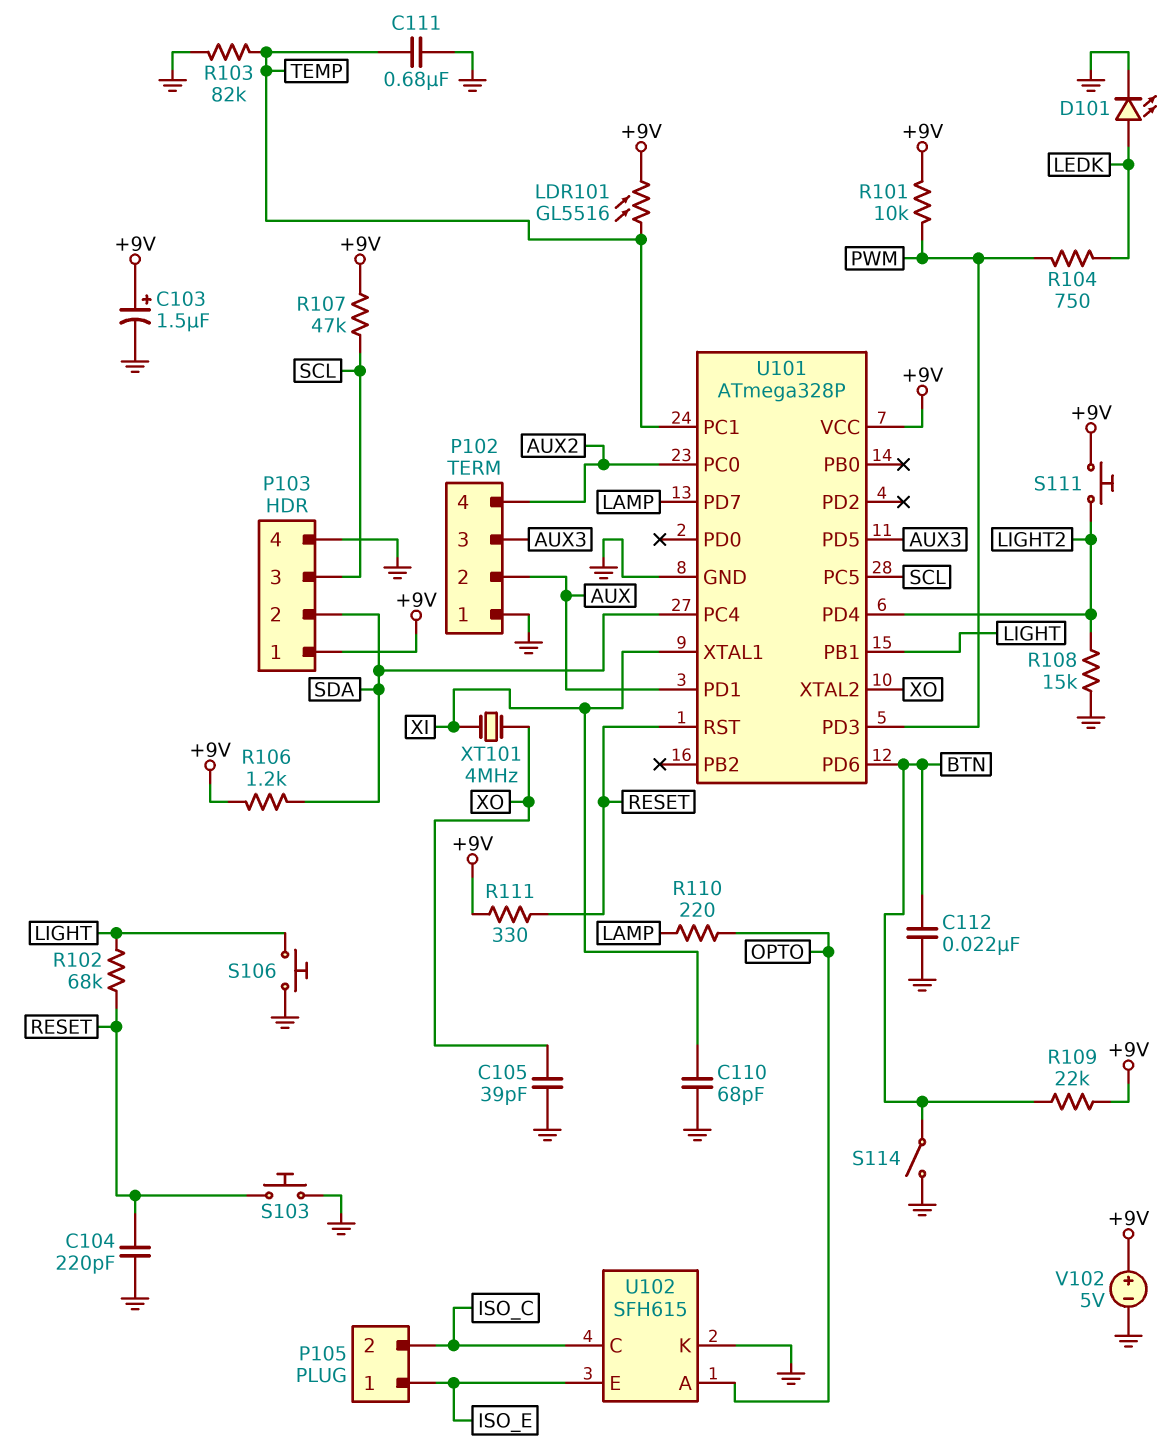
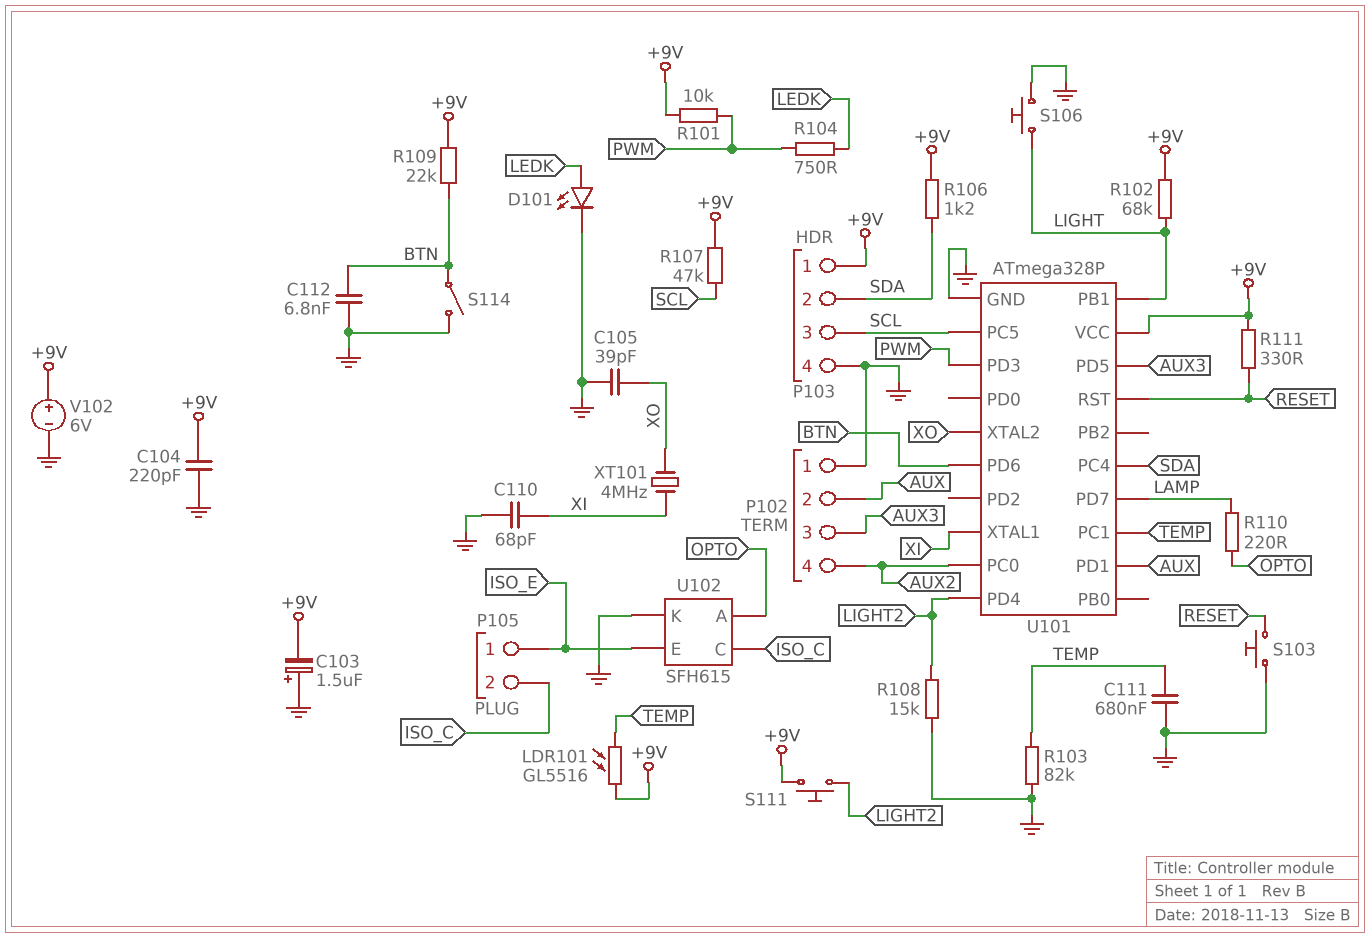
C103: 1.5uF (plus +9V, minus GND) -> 1.5uF (plus GND, minus +9V)
C104: 220pF (GND, RESET) -> 220pF (+9V, GND)
C112: 22nF (BTN, GND) -> 6.8nF (BTN, GND)
R102: 68k (LIGHT, RESET) -> 68k (+9V, LIGHT)
V102: 5V (plus +9V, minus GND) -> 6V (plus +9V, minus GND)

